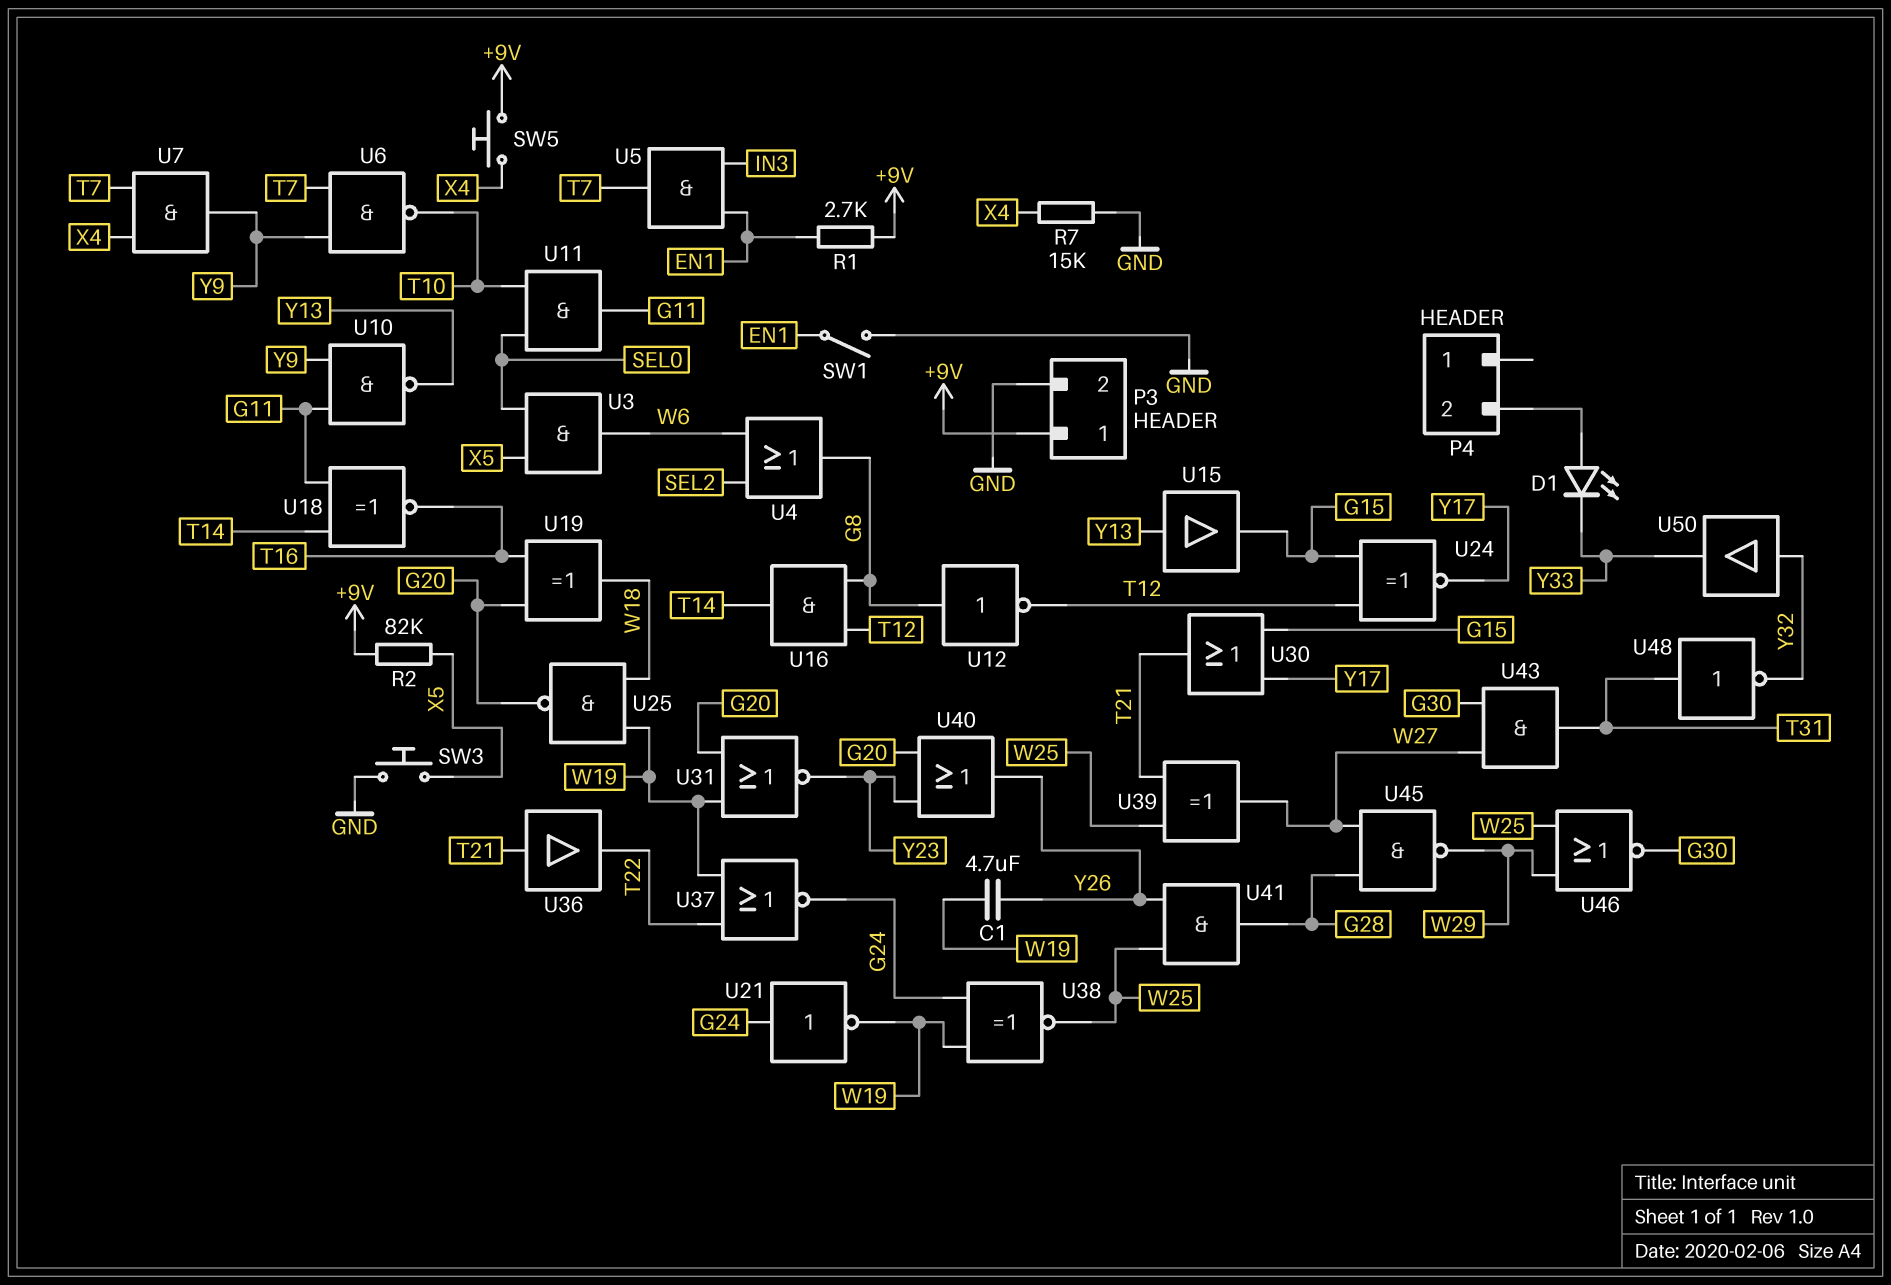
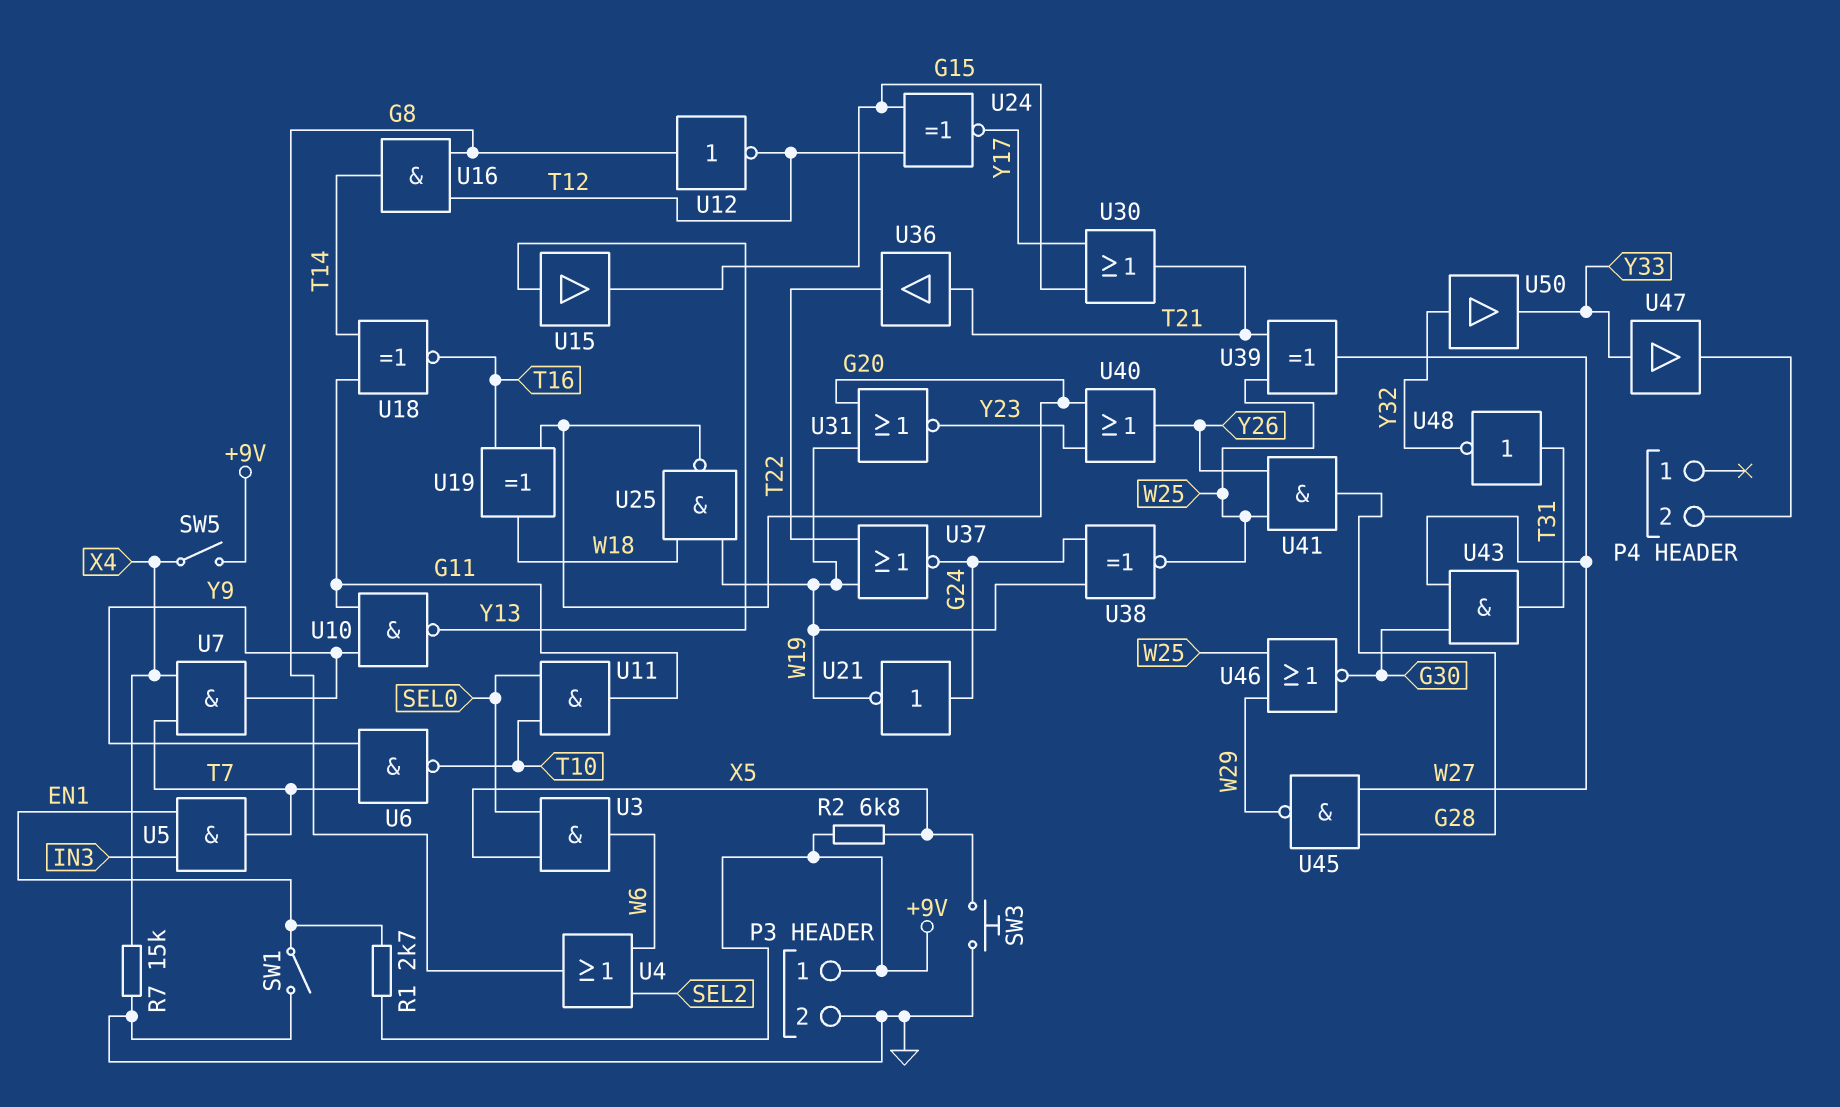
C1: 4.7uF (W19, Y26) -> none
D1: LED (A P4/2, K Y33) -> none
R2: 82k (+9V, X5) -> 6.8k (+9V, X5)
SW5: button (+9V, X4) -> switch (+9V, X4)
U47: none -> buffer (in Y33, out P4/2)

